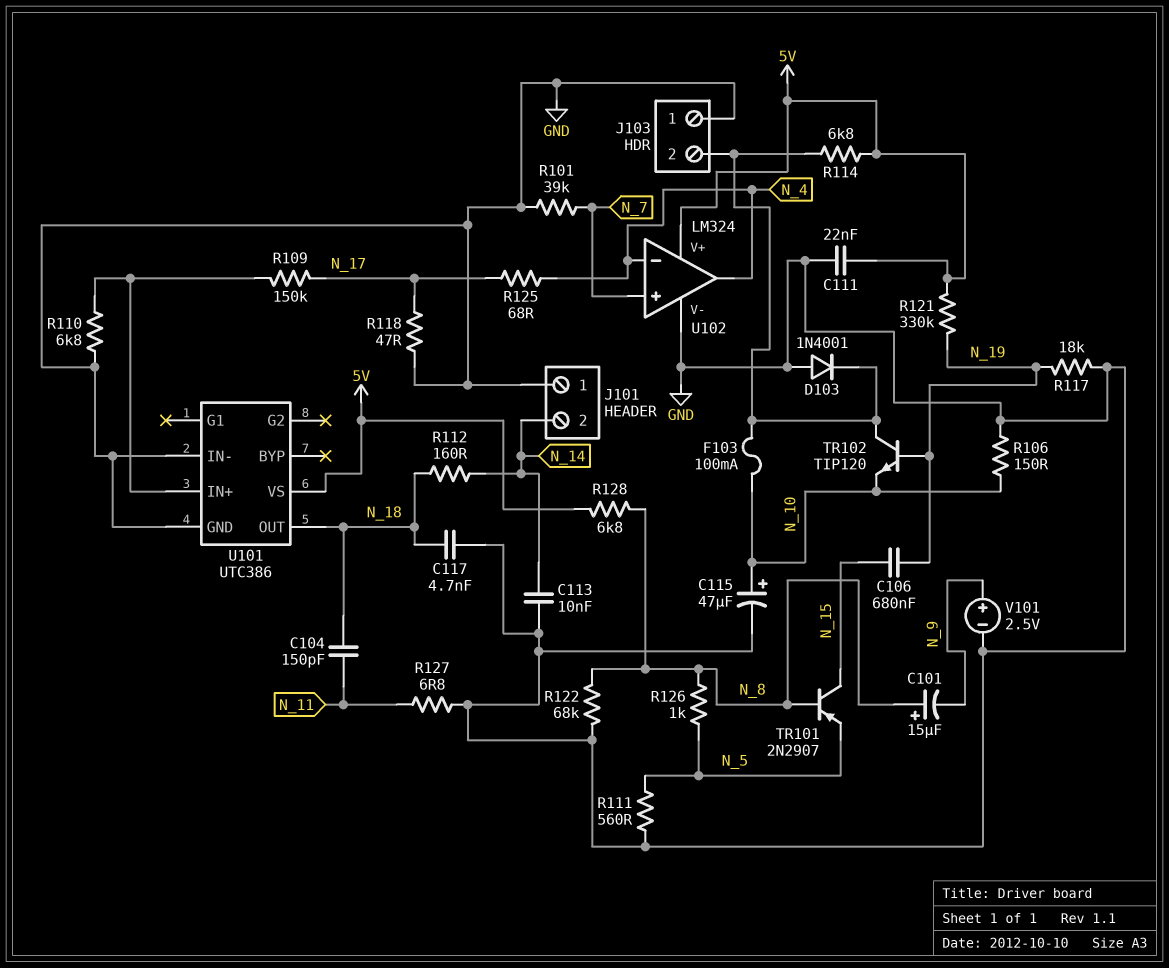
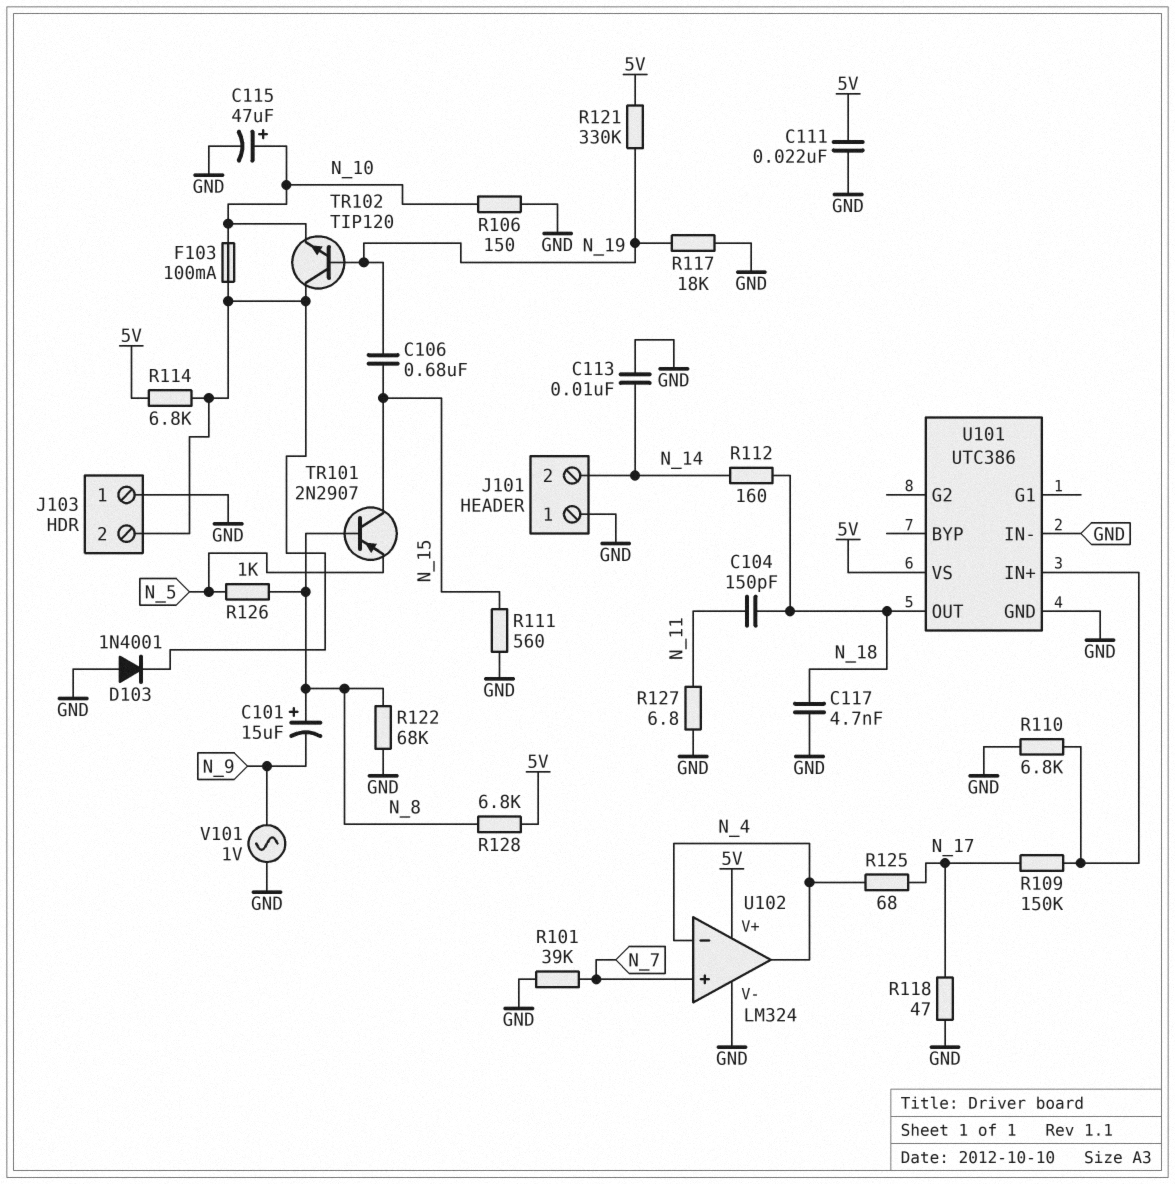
R111: 560 (GND, N_5) -> 560 (GND, N_15)
V101: 2.5V (plus N_9, minus GND) -> AC 1V (GND, N_9)

